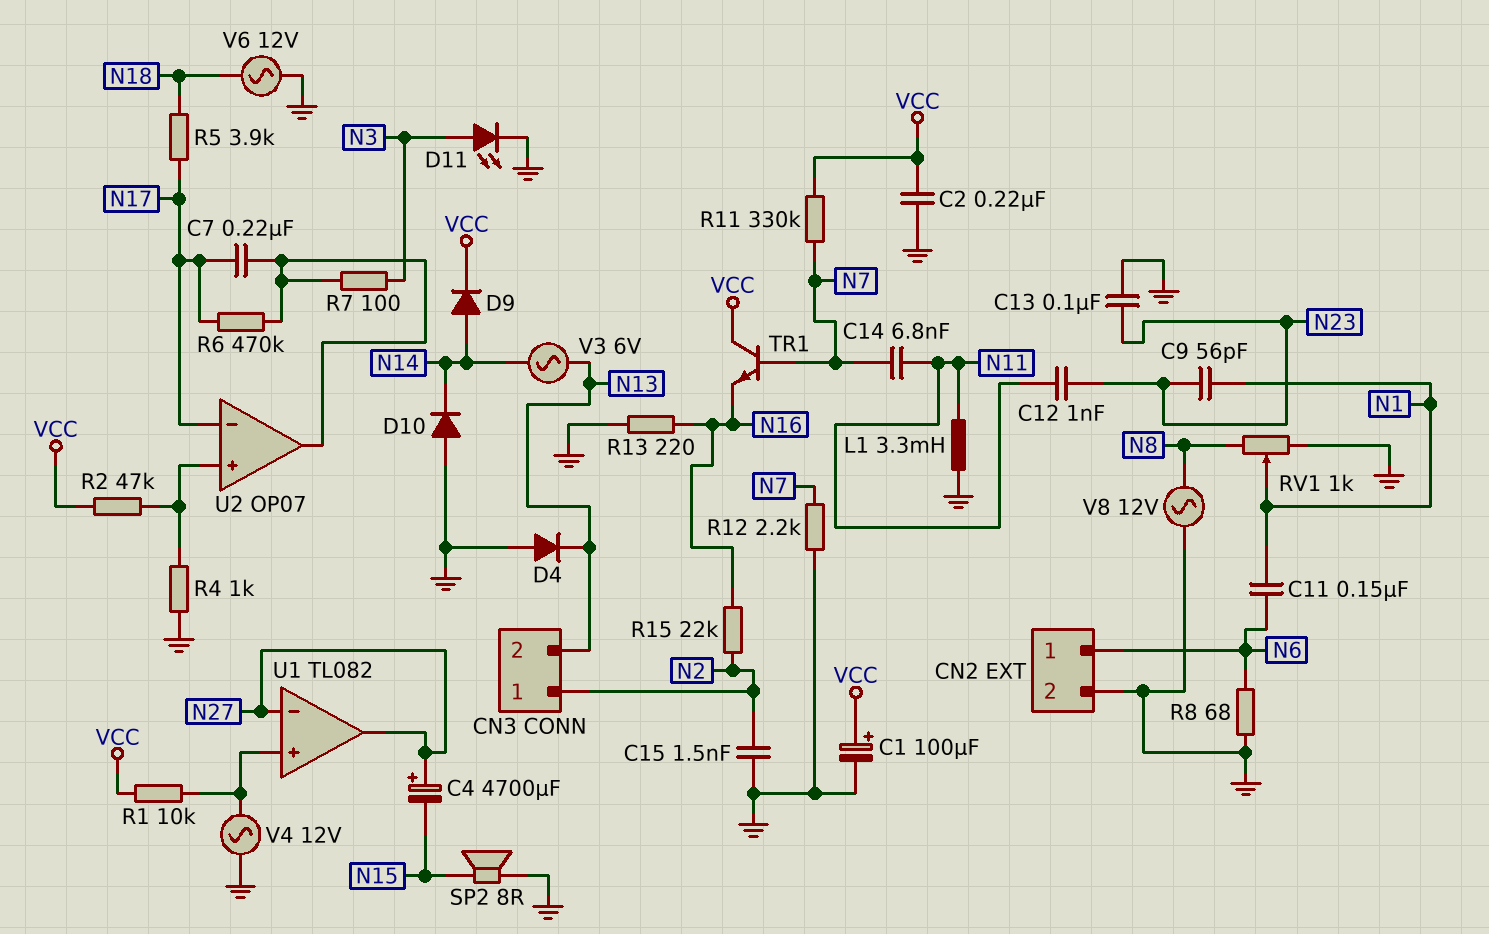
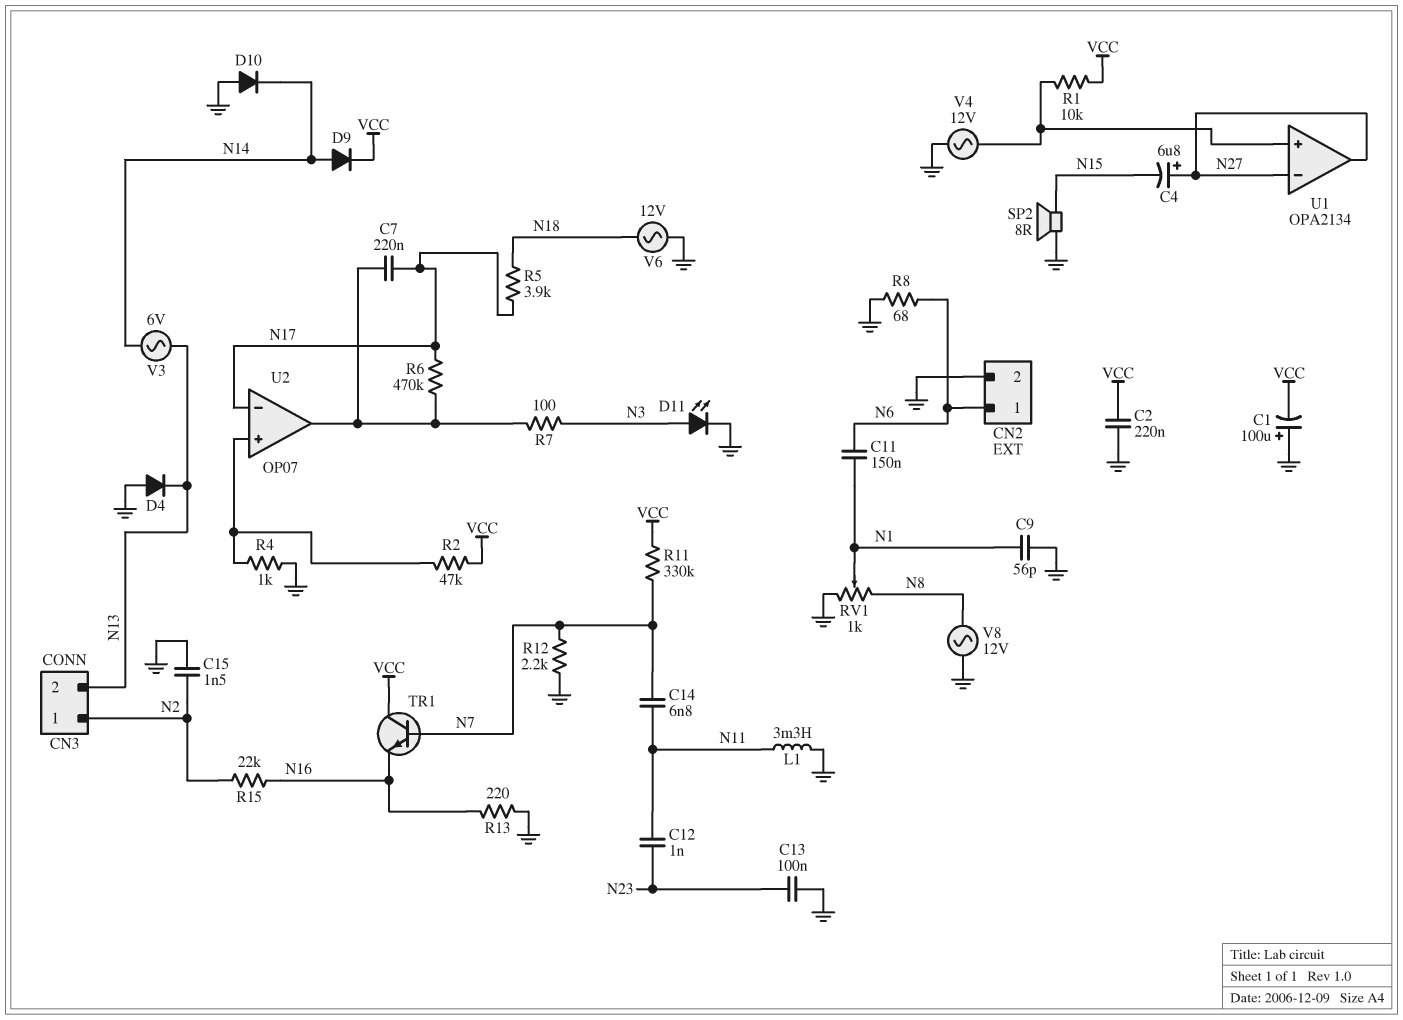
C1: 100uF (plus VCC, minus GND) -> 100uF (plus GND, minus VCC)
C4: 4700uF (plus N27, minus N15) -> 6.8uF (plus N27, minus N15)
C9: 56pF (N1, N23) -> 56pF (GND, N1)
U1: TL082 -> OPA2134

